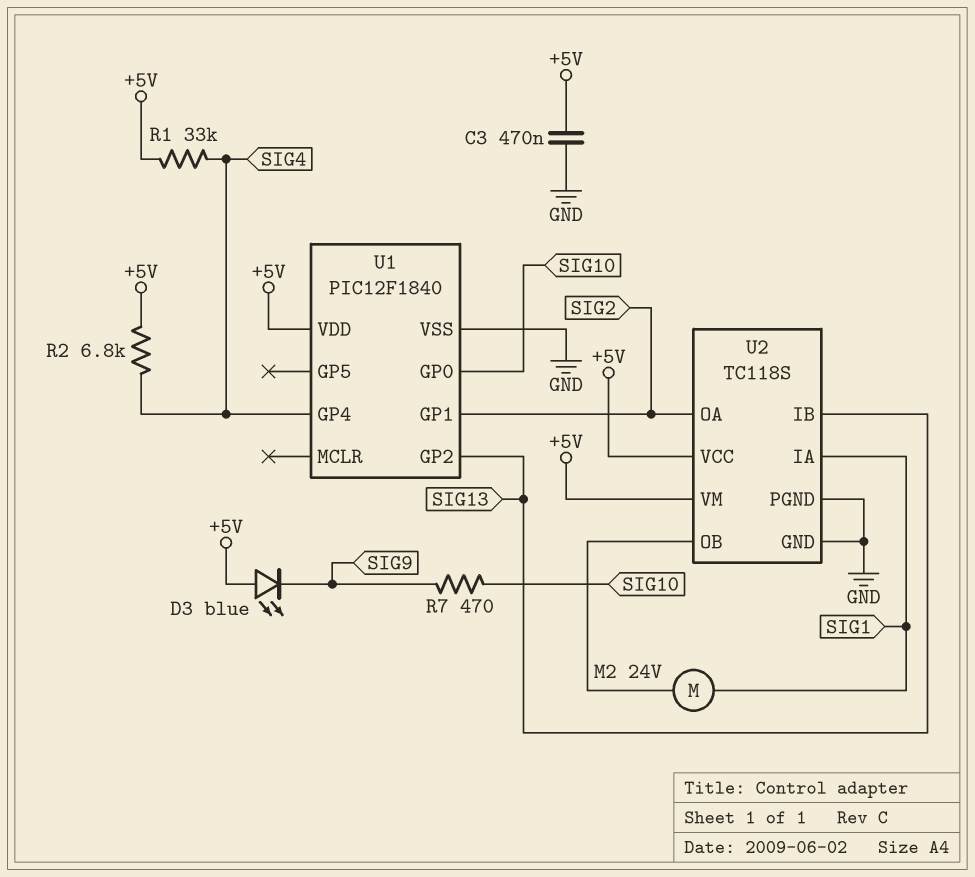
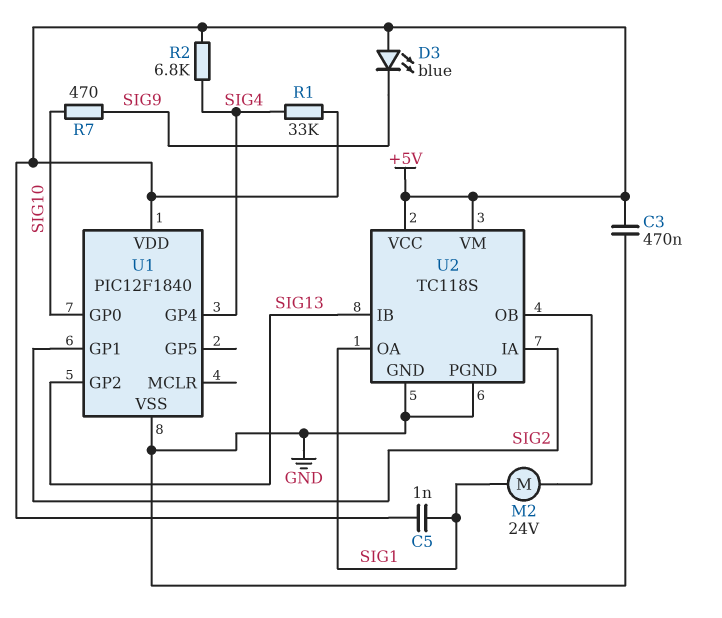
C5: none -> 1nF (+5V, SIG1)
U2 pin IA: SIG1 -> SIG2
U2 pin OA: SIG2 -> SIG1

